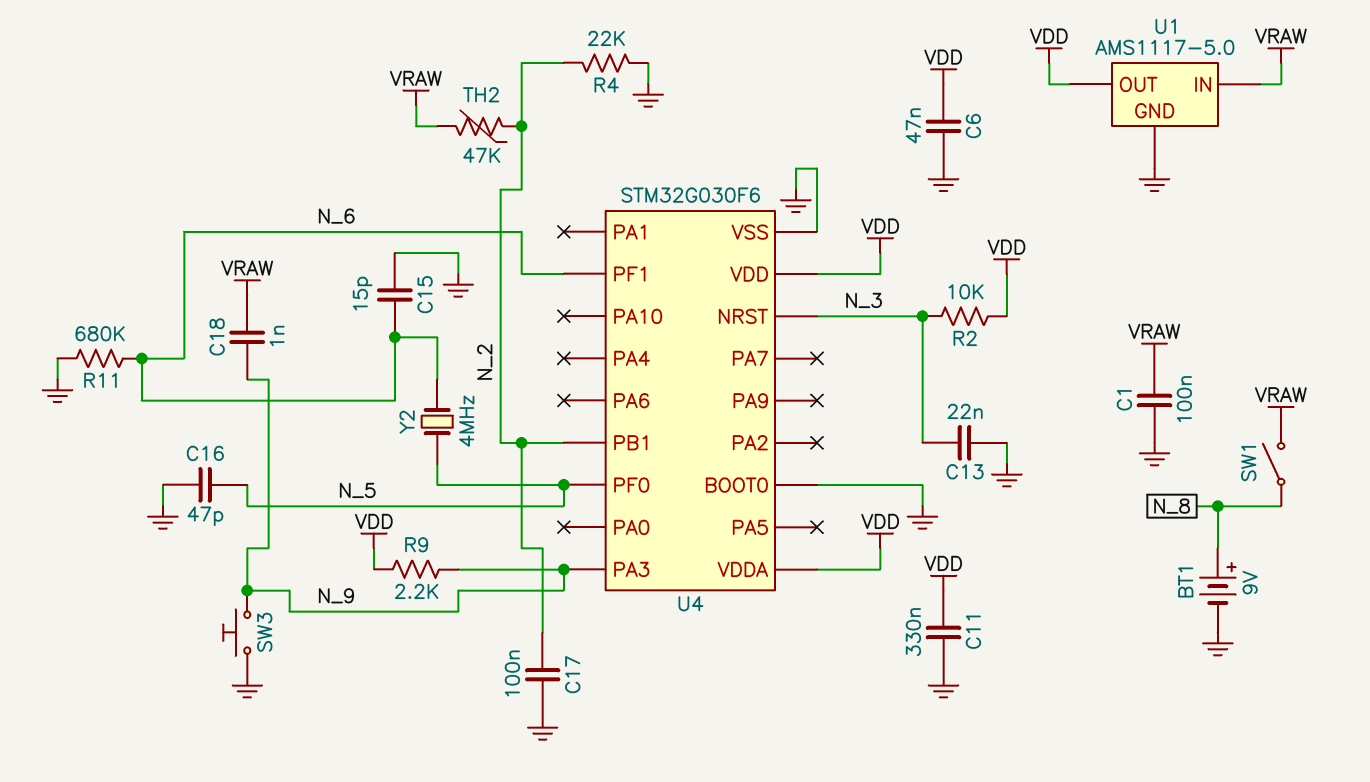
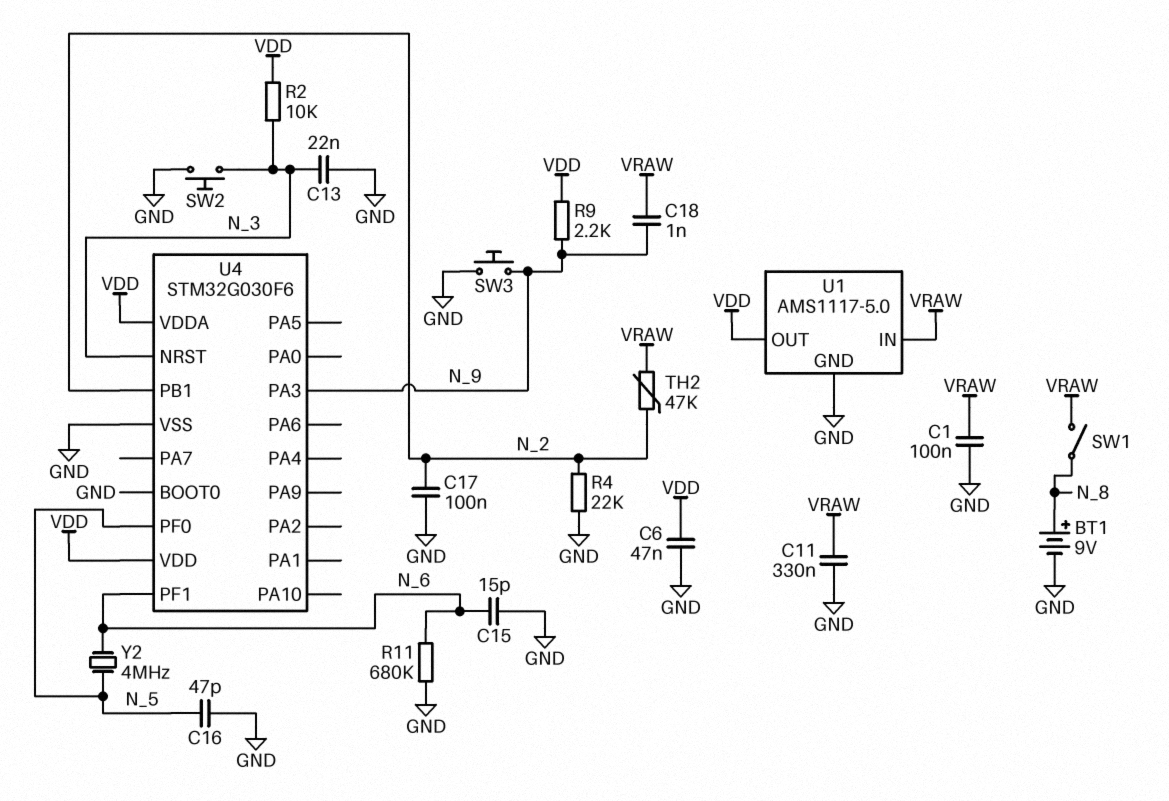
C11: 330nF (GND, VDD) -> 330nF (GND, VRAW)
SW2: none -> button (GND, N_3)

